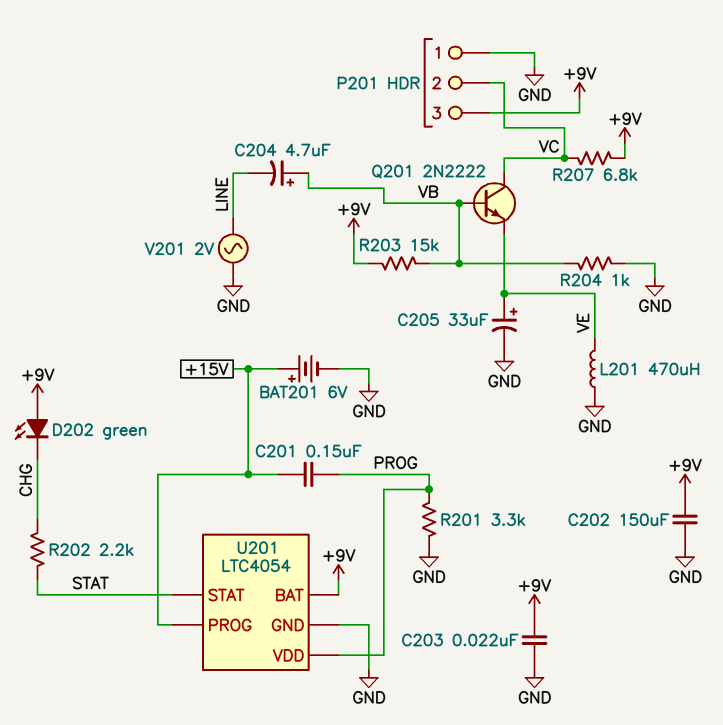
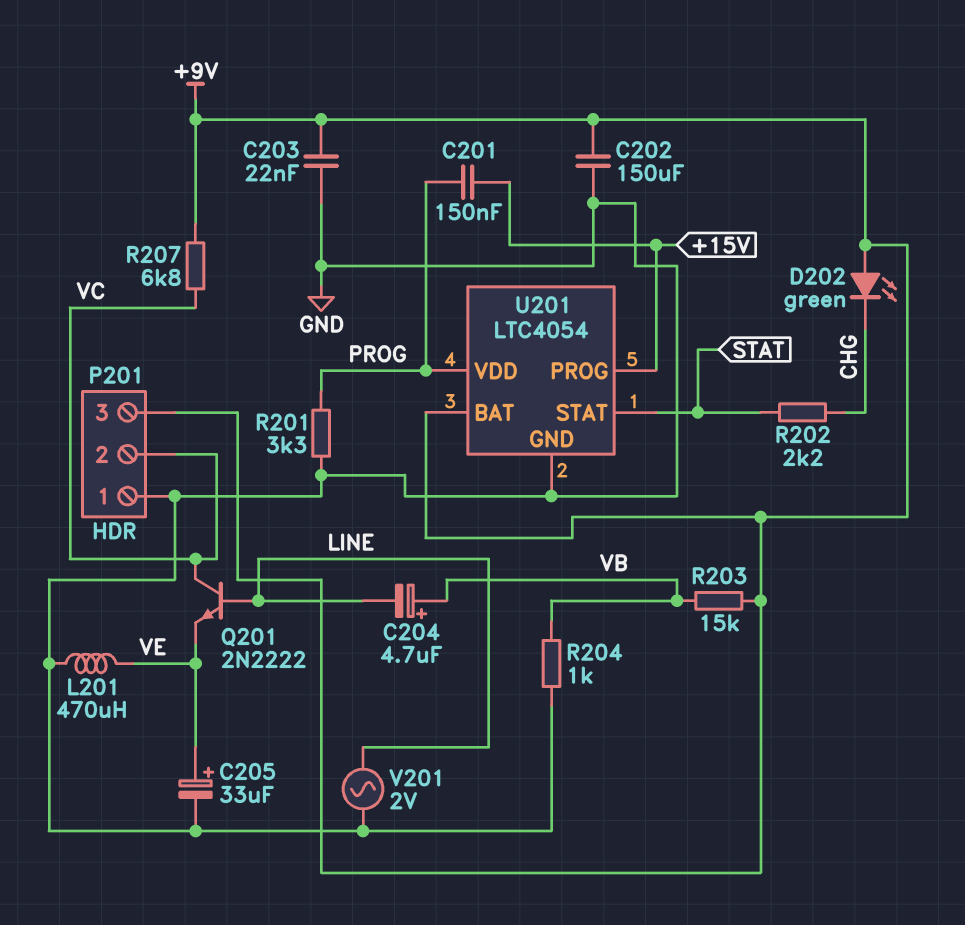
BAT201: 6V (plus +15V, minus GND) -> none
Q201: NPN 2N2222 (B VB, C VC, E VE) -> NPN 2N2222 (B LINE, C VC, E VE)

